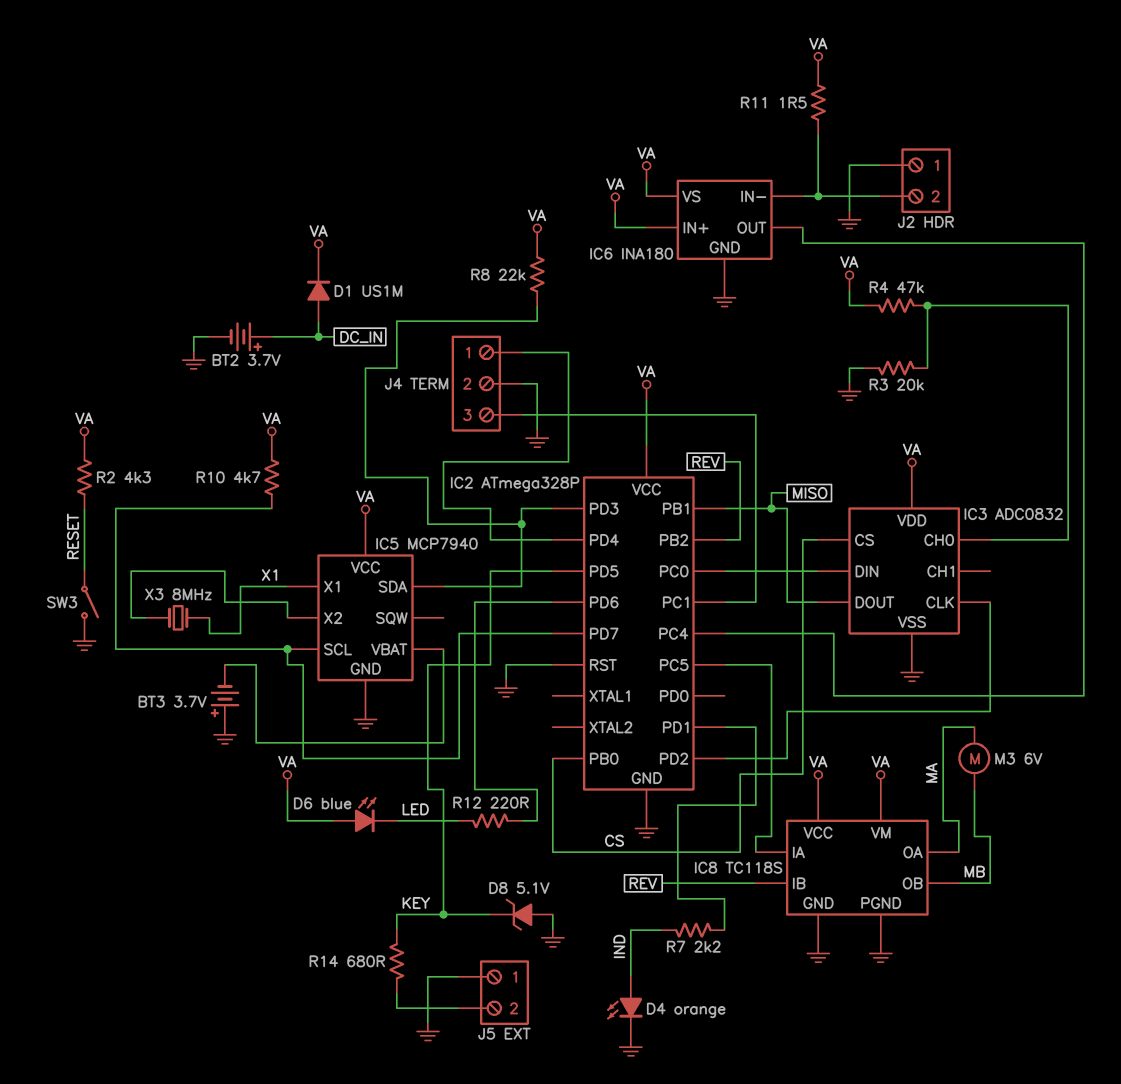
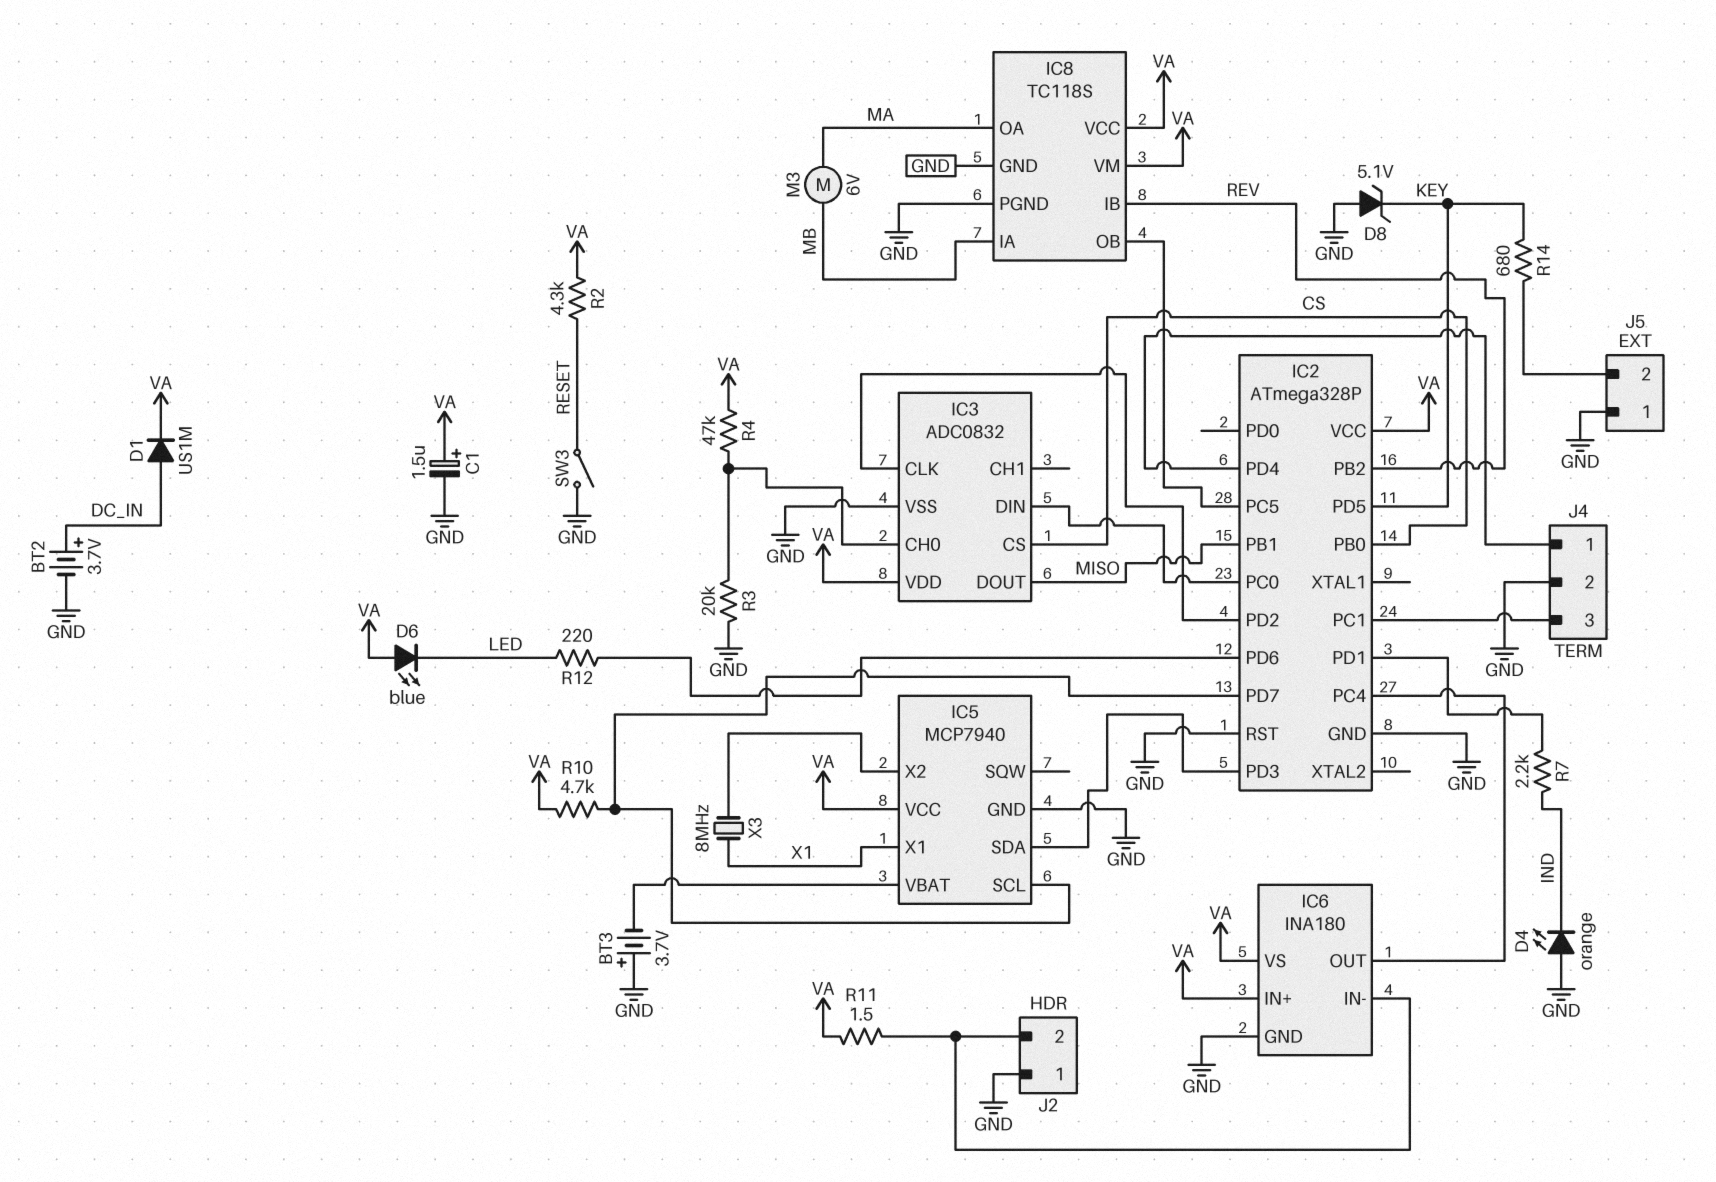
C1: none -> 1.5uF (plus VA, minus GND)
D4: LED orange (A IND, K GND) -> LED orange (A GND, K IND)
IC8 pin IA: IC2/PC5 -> MB
IC8 pin OB: MB -> IC2/PC5
R8: 22k (IC2/PD3, VA) -> none

